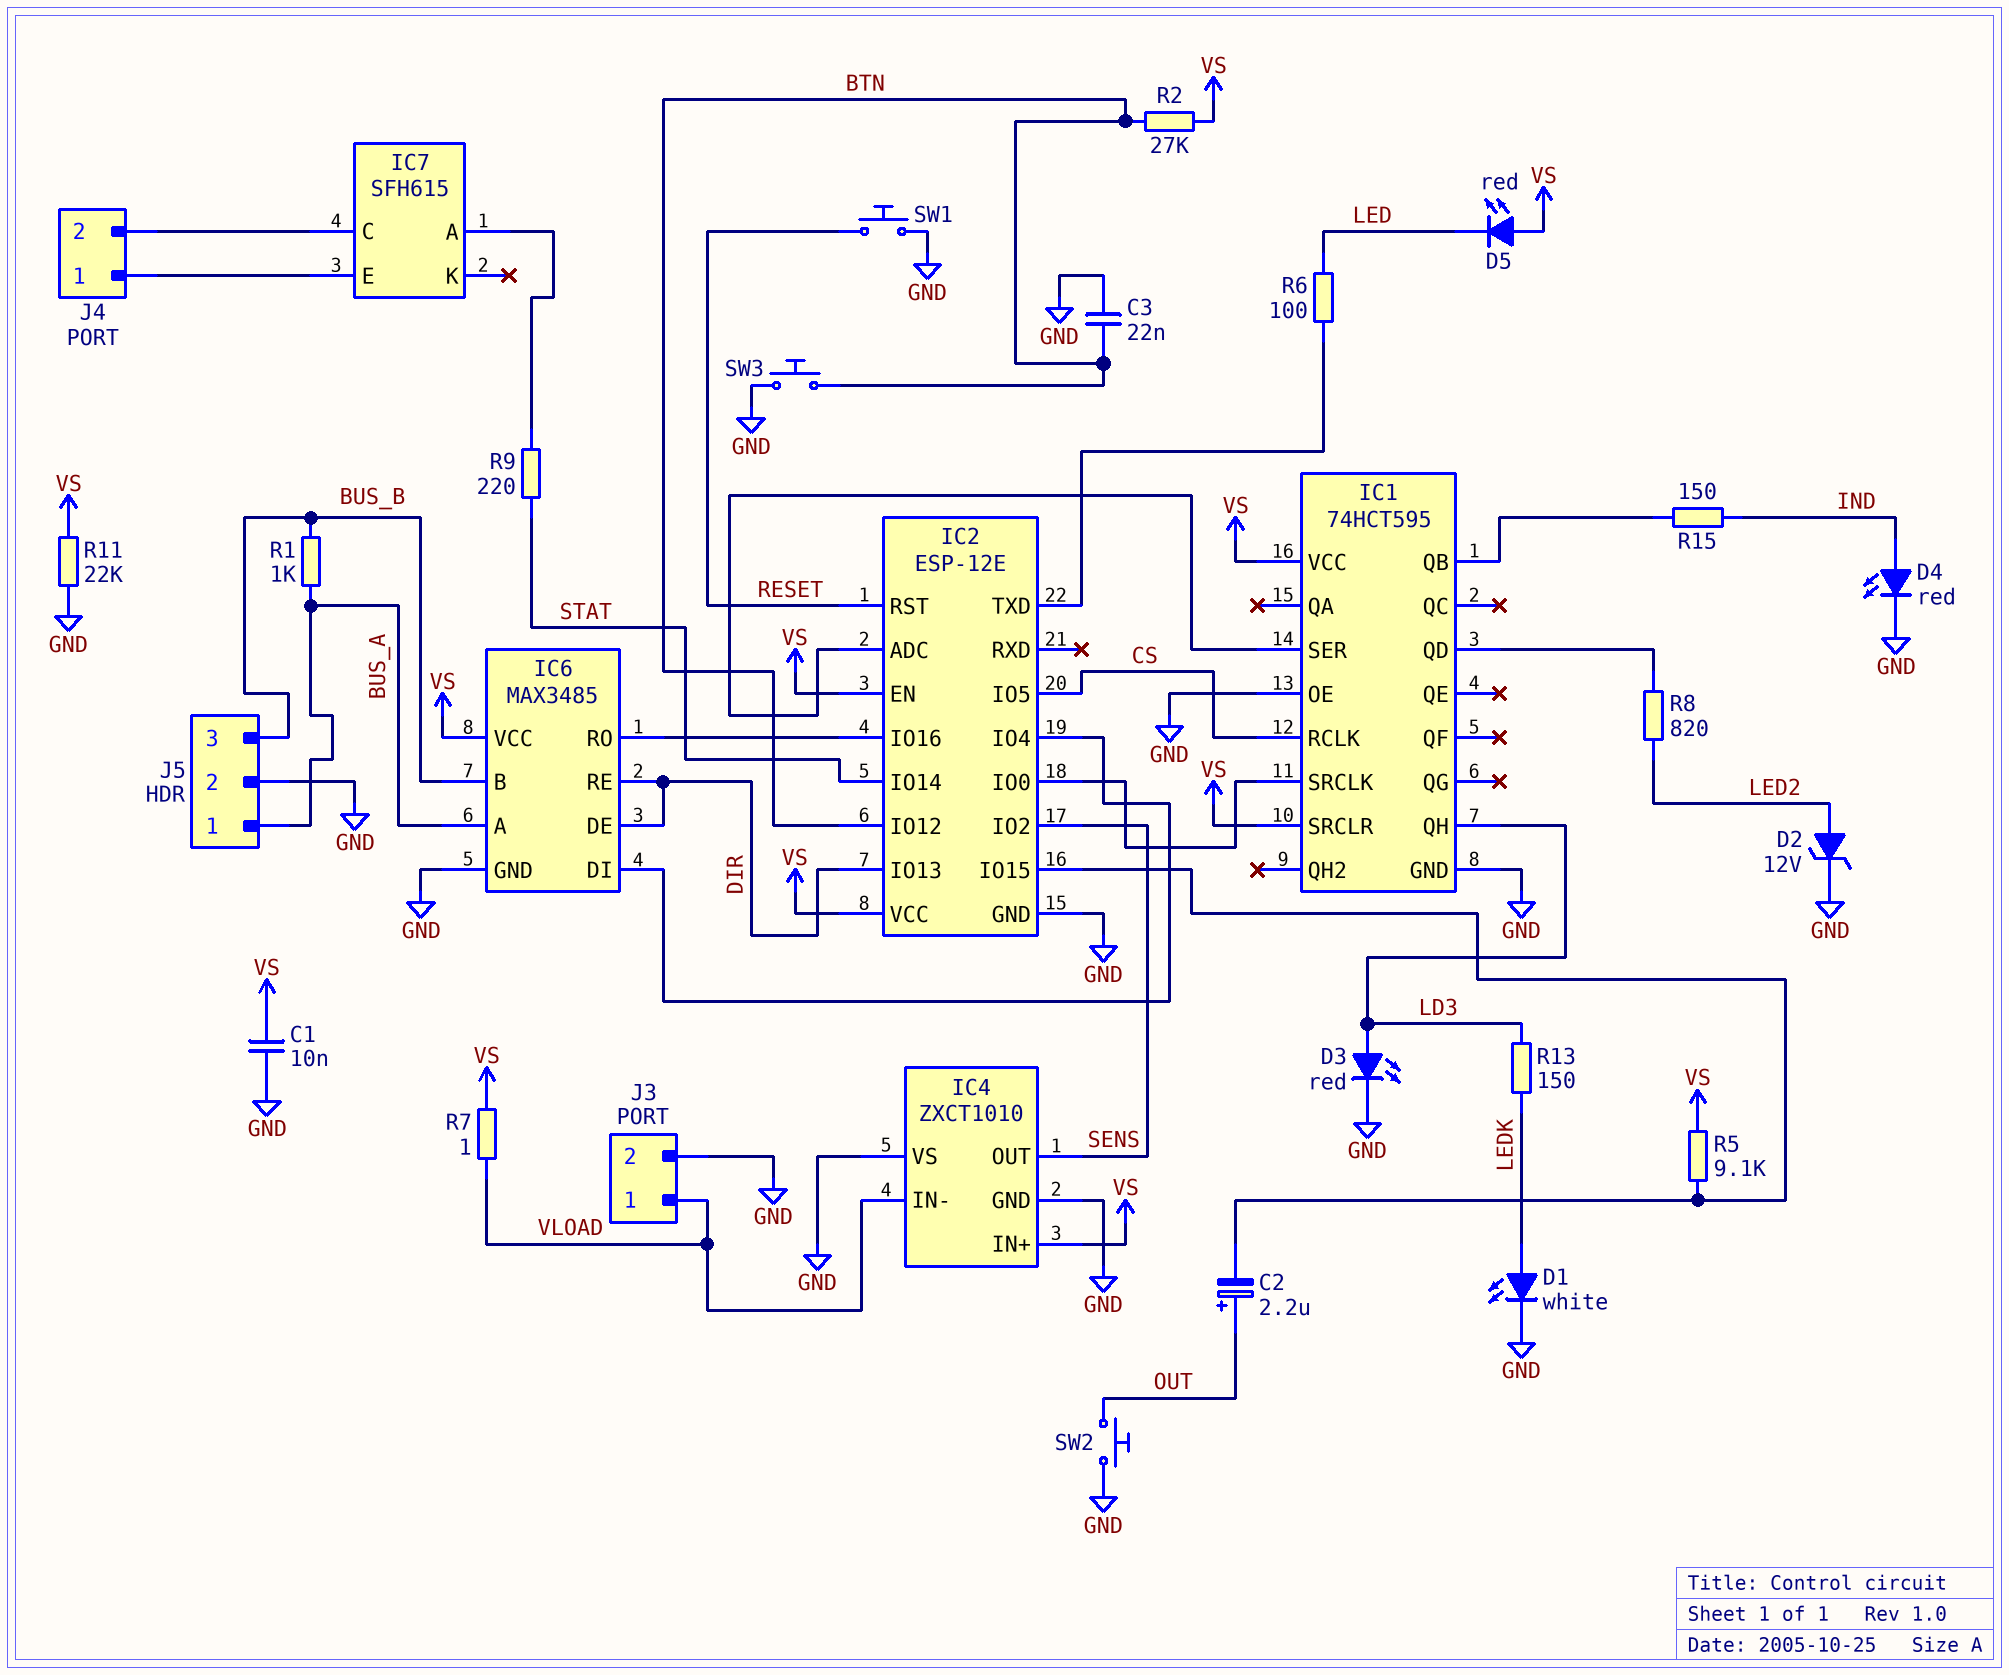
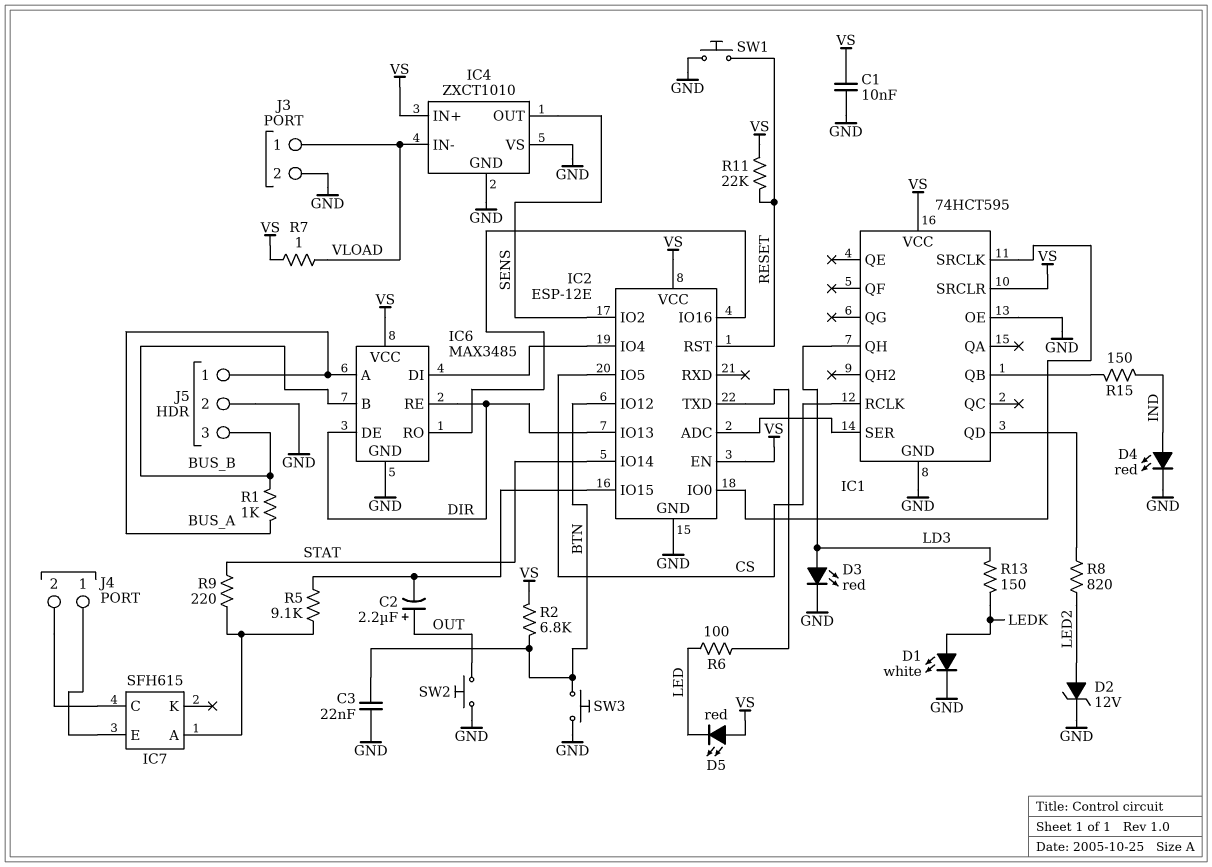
R2: 27k (BTN, VS) -> 6.8k (BTN, VS)
R5: 9.1k (IC2/IO15, VS) -> 9.1k (IC2/IO15, IC7/A)
R11: 22k (GND, VS) -> 22k (RESET, VS)

